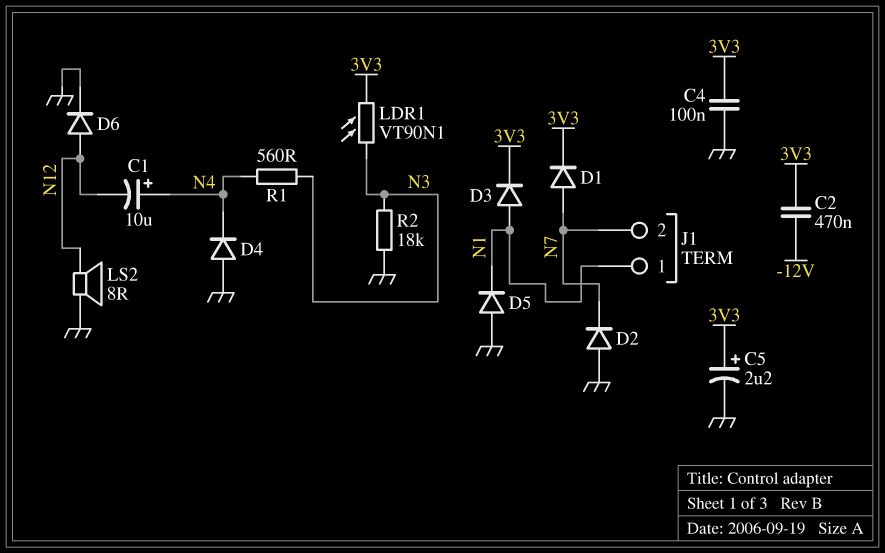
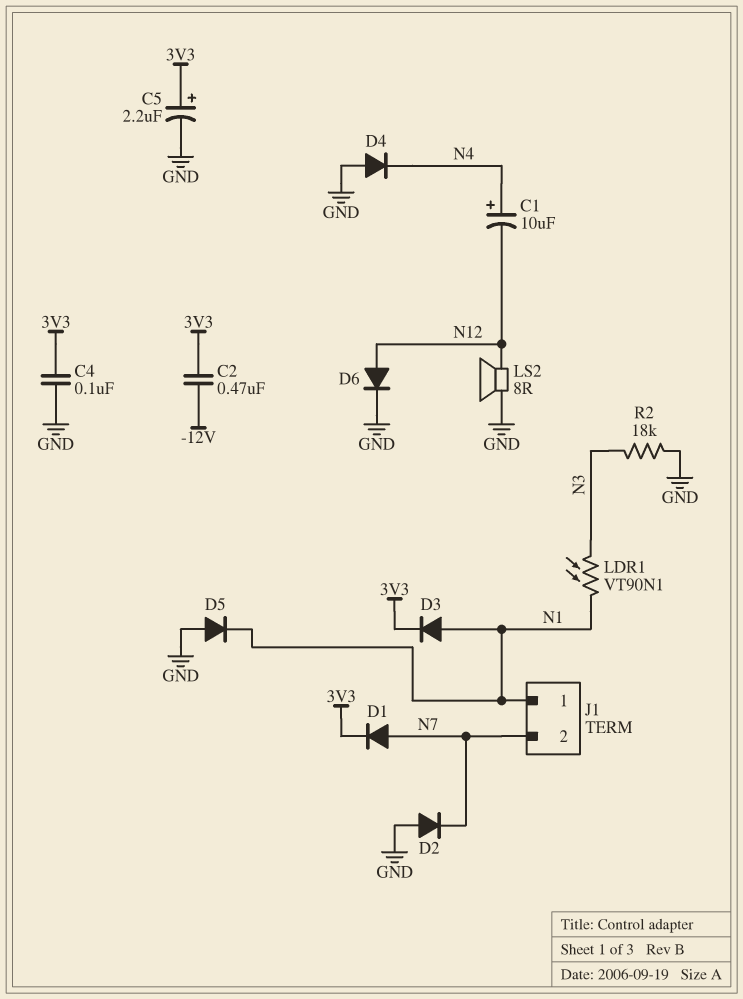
LDR1: VT90N1 (3V3, N3) -> VT90N1 (N1, N3)
R1: 560 (N3, N4) -> none

